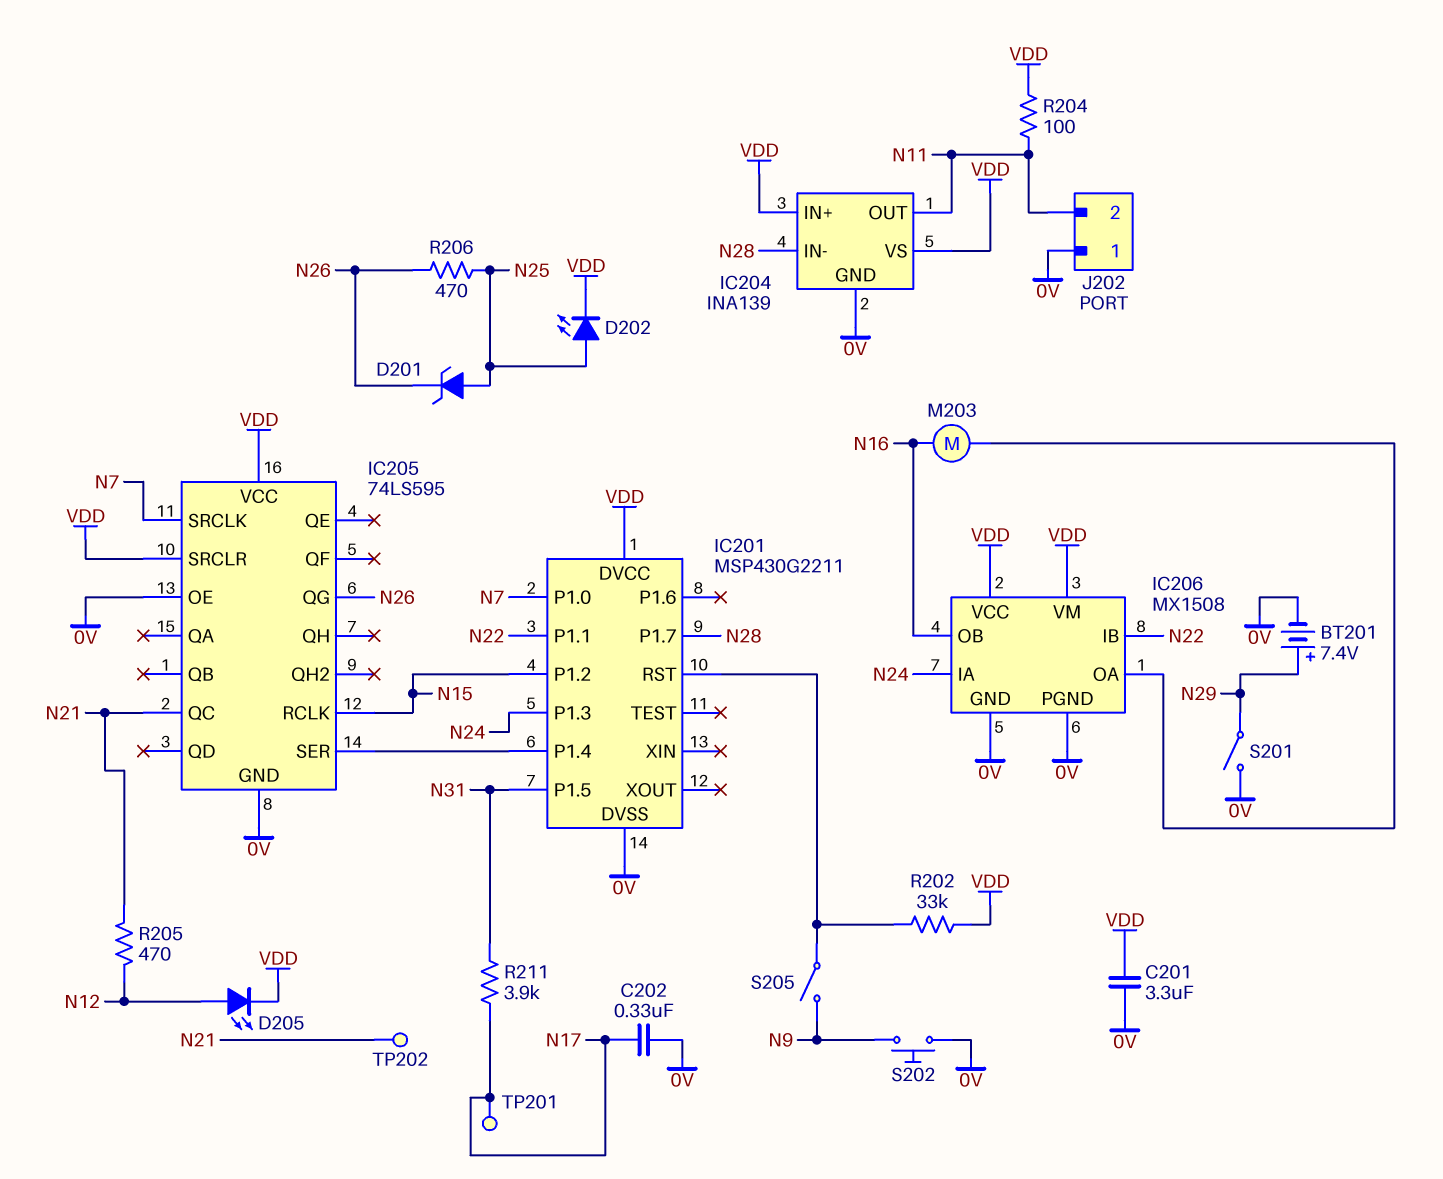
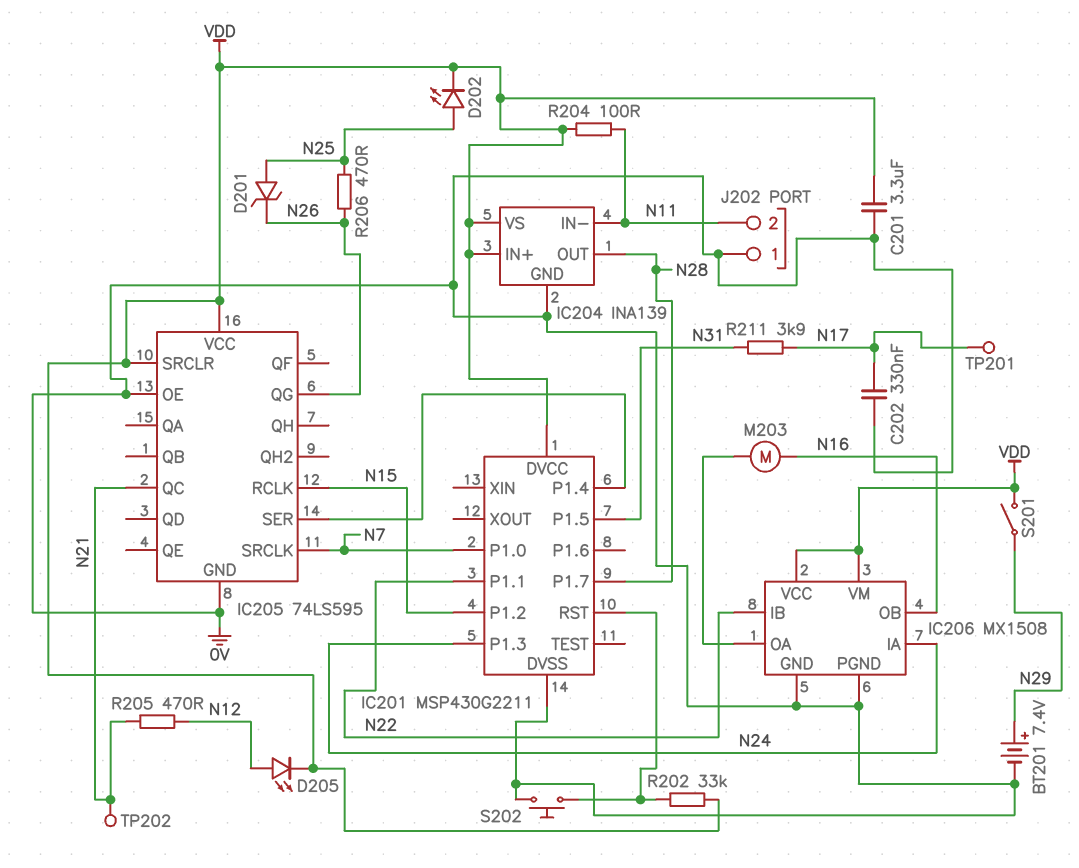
IC204 pin IN-: N28 -> N11
IC204 pin OUT: N11 -> N28
S201: switch (0V, N29) -> switch (N29, VDD)
S202: button (0V, N9) -> button (0V, IC201/RST)
S205: switch (IC201/RST, N9) -> none

